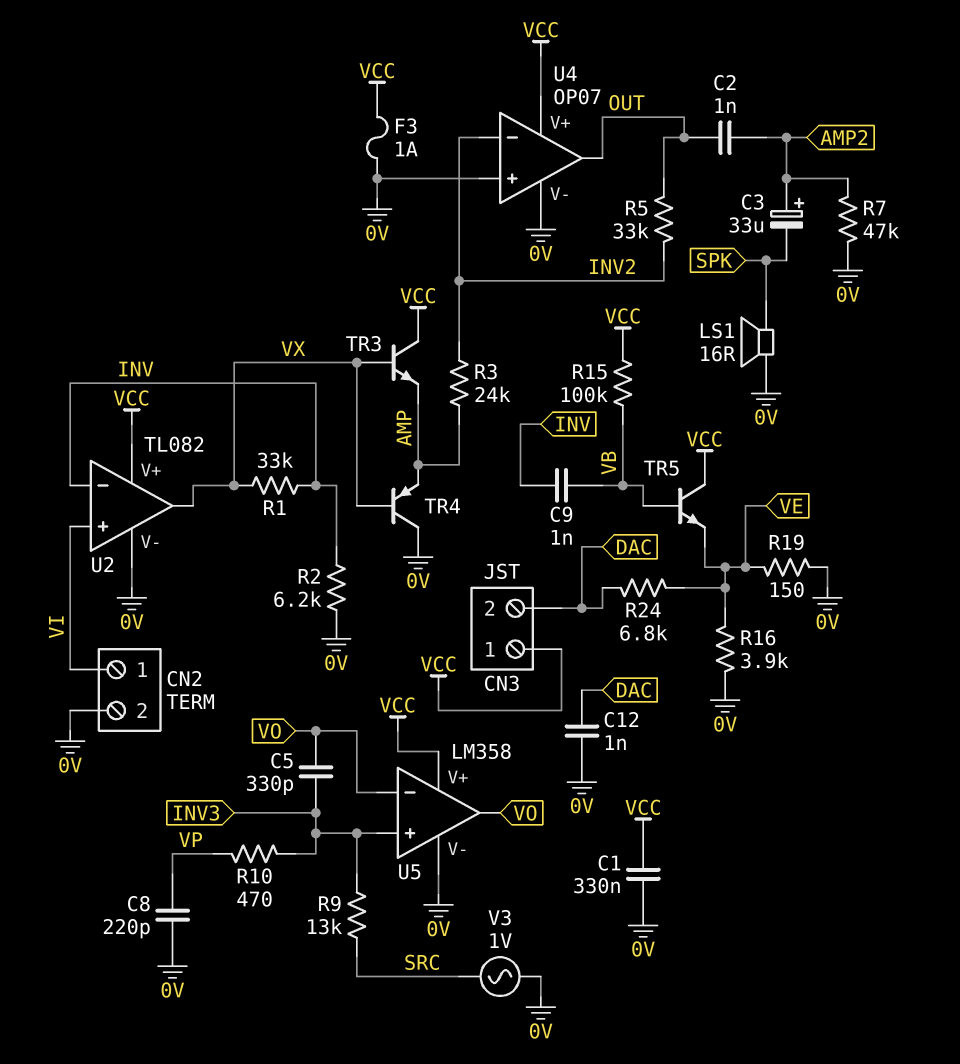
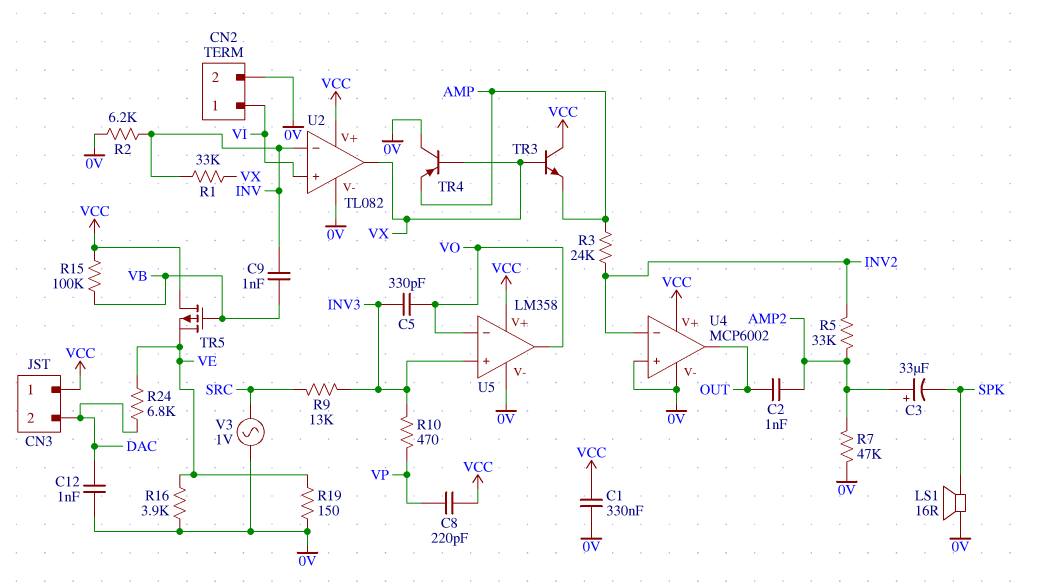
C8: 220pF (0V, VP) -> 220pF (VCC, VP)
F3: 1A (0V, VCC) -> none
R5: 33k (INV2, OUT) -> 33k (AMP2, INV2)
TR5: NPN (B VB, C VCC, E VE) -> PMOS (G VB, D VCC, S VE)
U4: OP07 -> MCP6002

